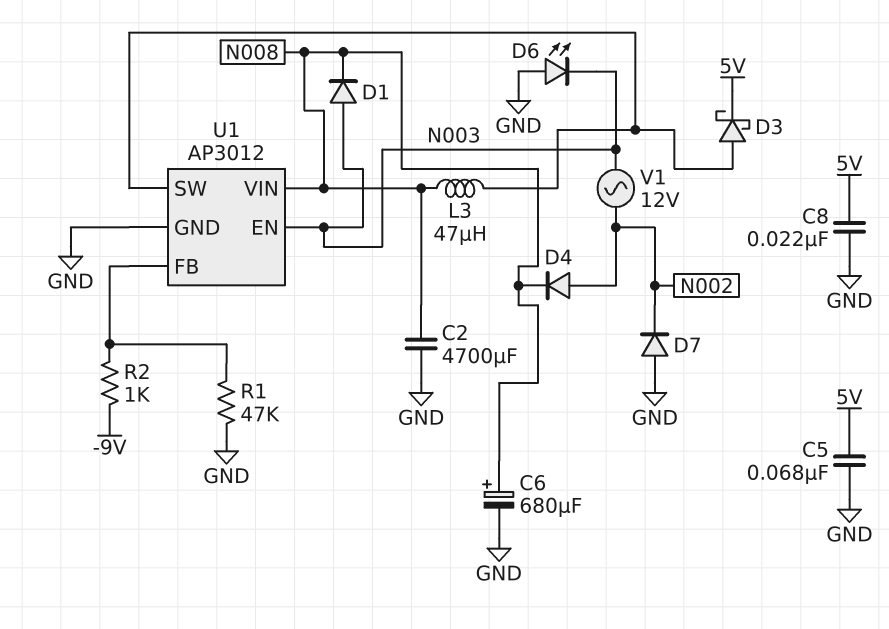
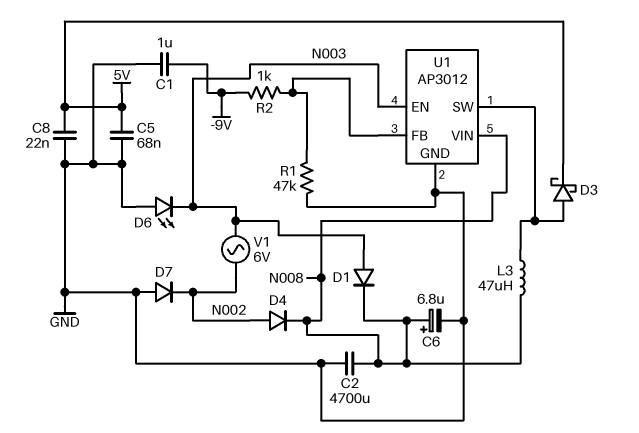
C1: none -> 1uF (-9V, GND)
C6: 680uF (plus N008, minus GND) -> 6.8uF (plus N008, minus GND)
V1: AC 12V (N002, N003) -> AC 6V (N002, N003)

